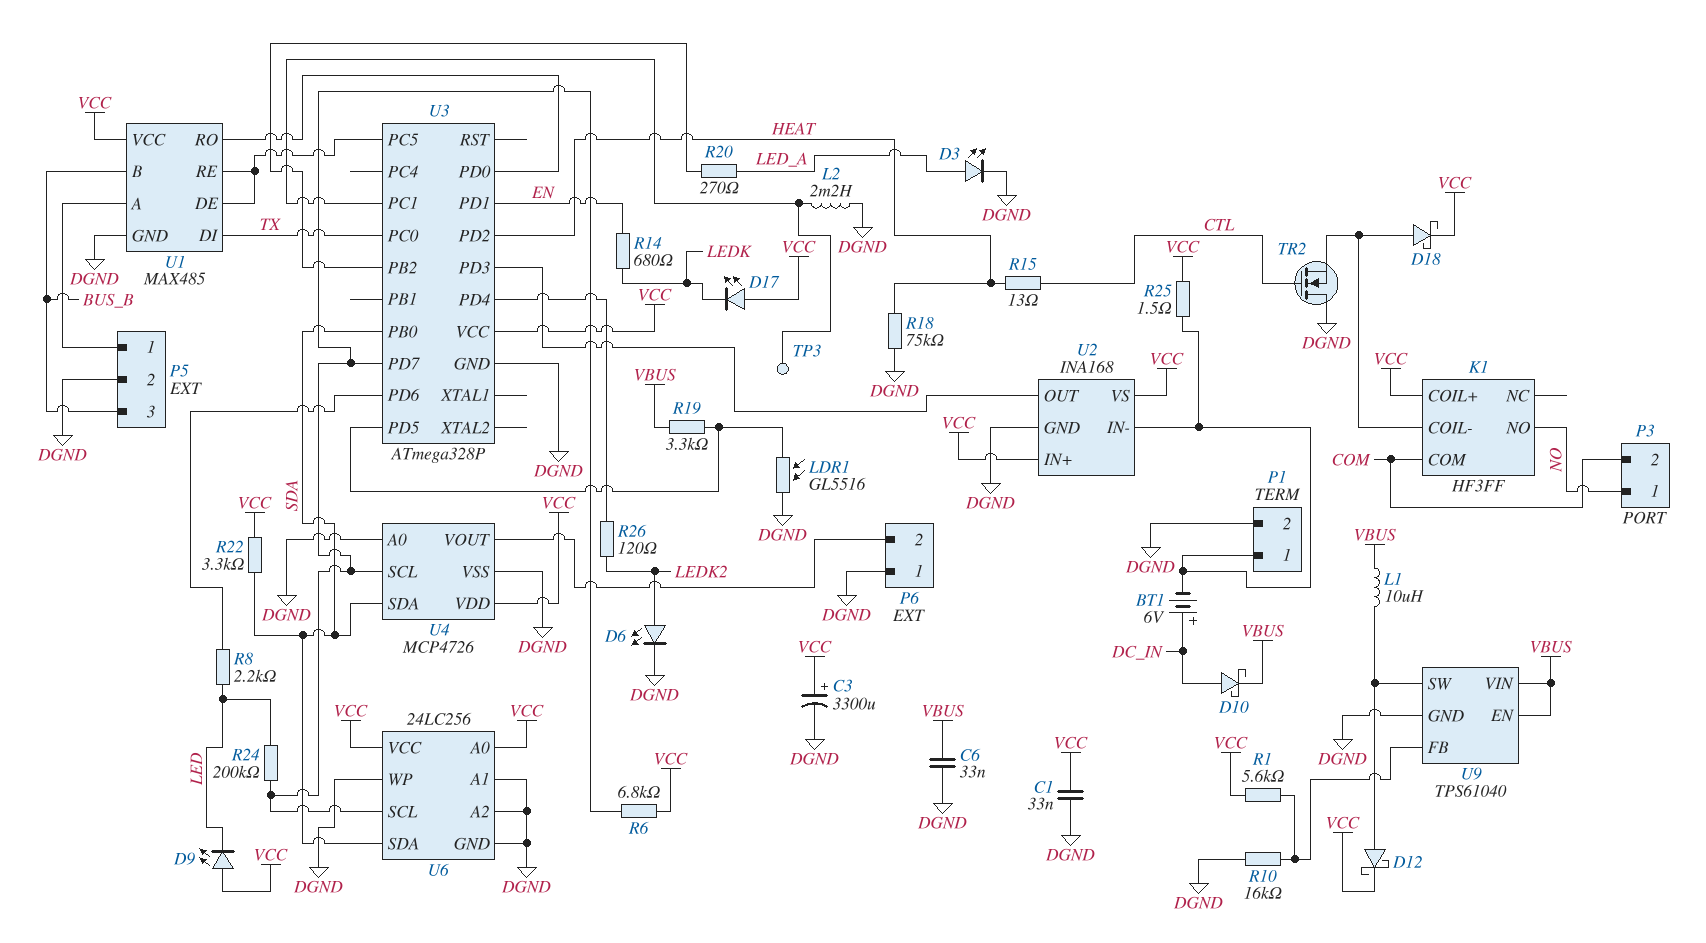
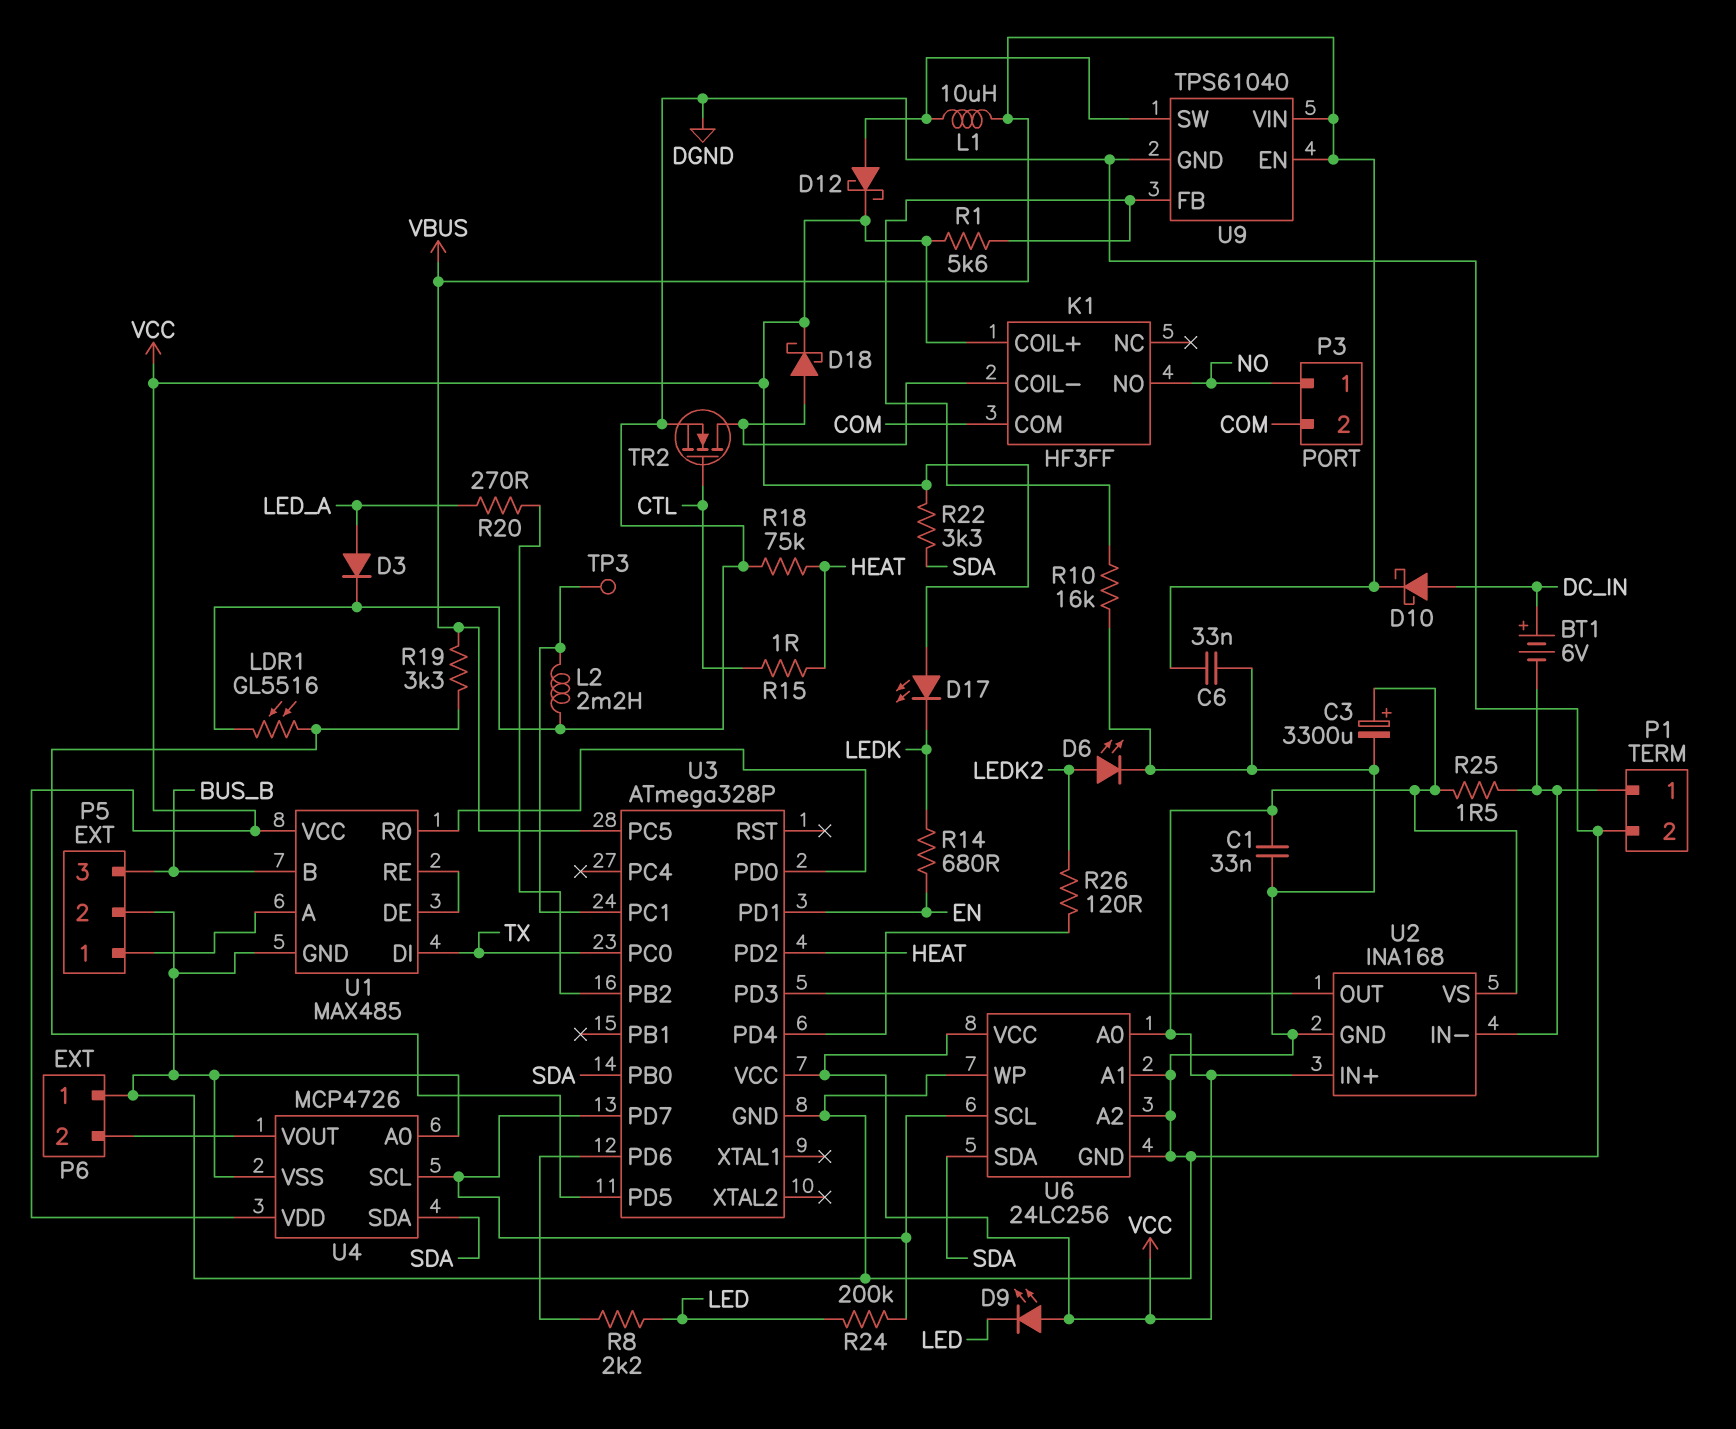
D3: LED (A LED_A, K DGND) -> diode (A LED_A, K DGND)
R6: 6.8k (U3/PD7, VCC) -> none
R15: 13 (CTL, HEAT) -> 1 (CTL, HEAT)
TR2: NMOS (G CTL, D DGND, S K1/COIL-) -> NMOS (G CTL, D K1/COIL-, S DGND)
U3 pin PC5: U1/DE -> VBUS

